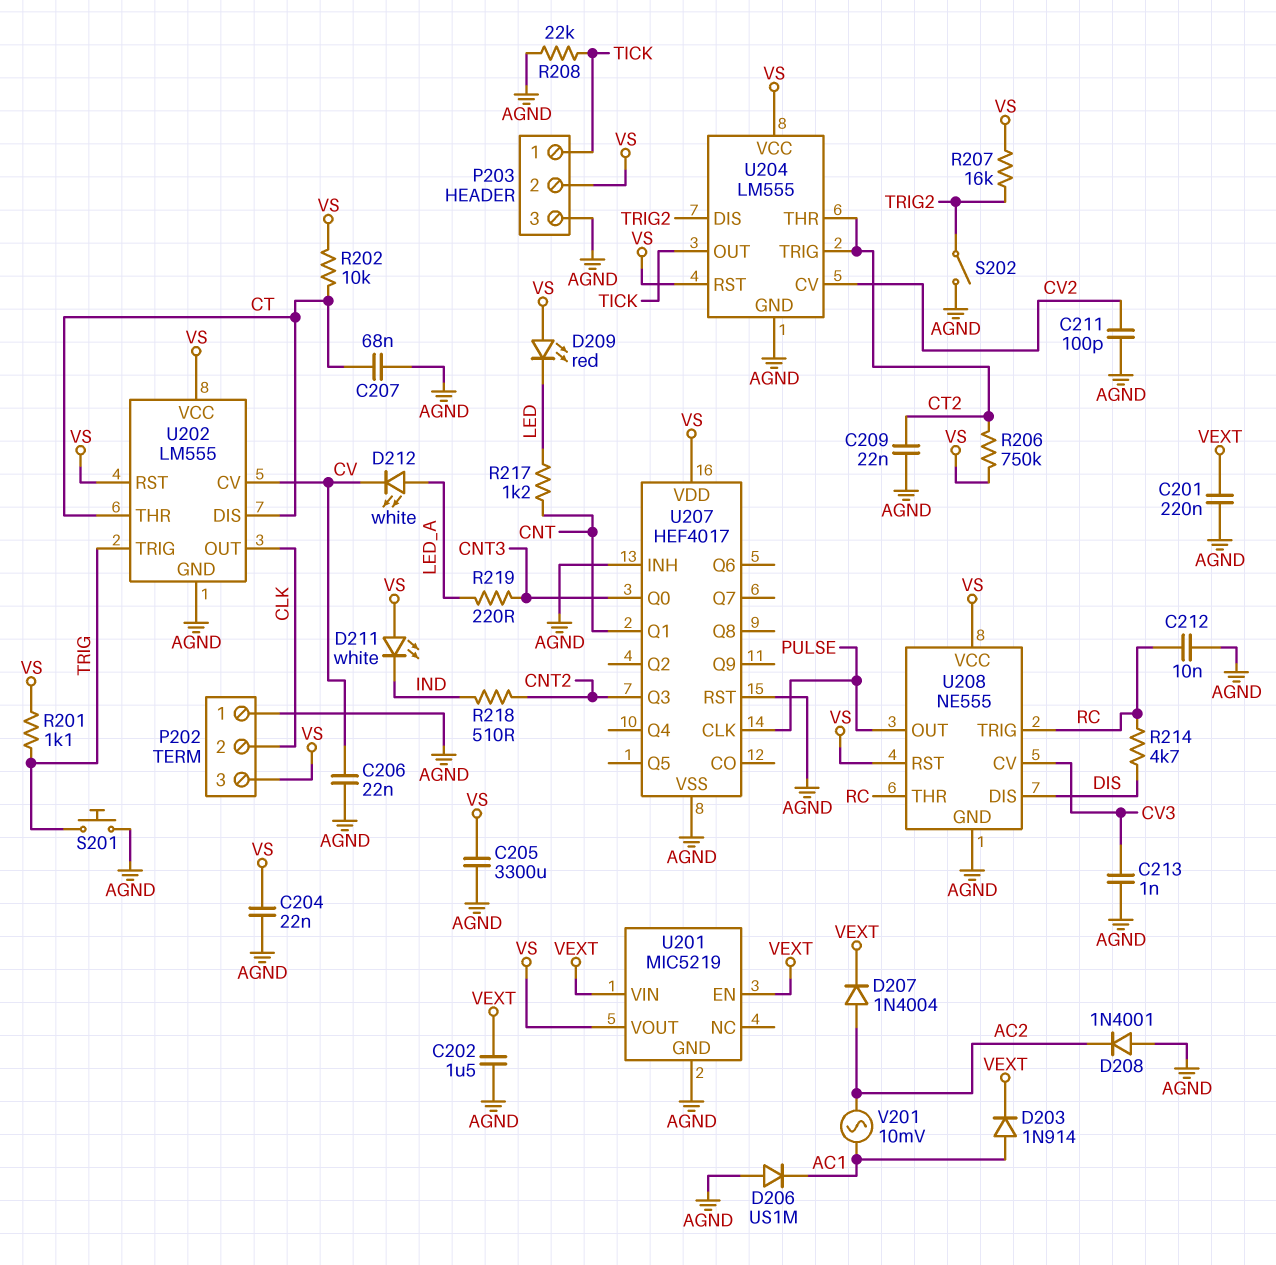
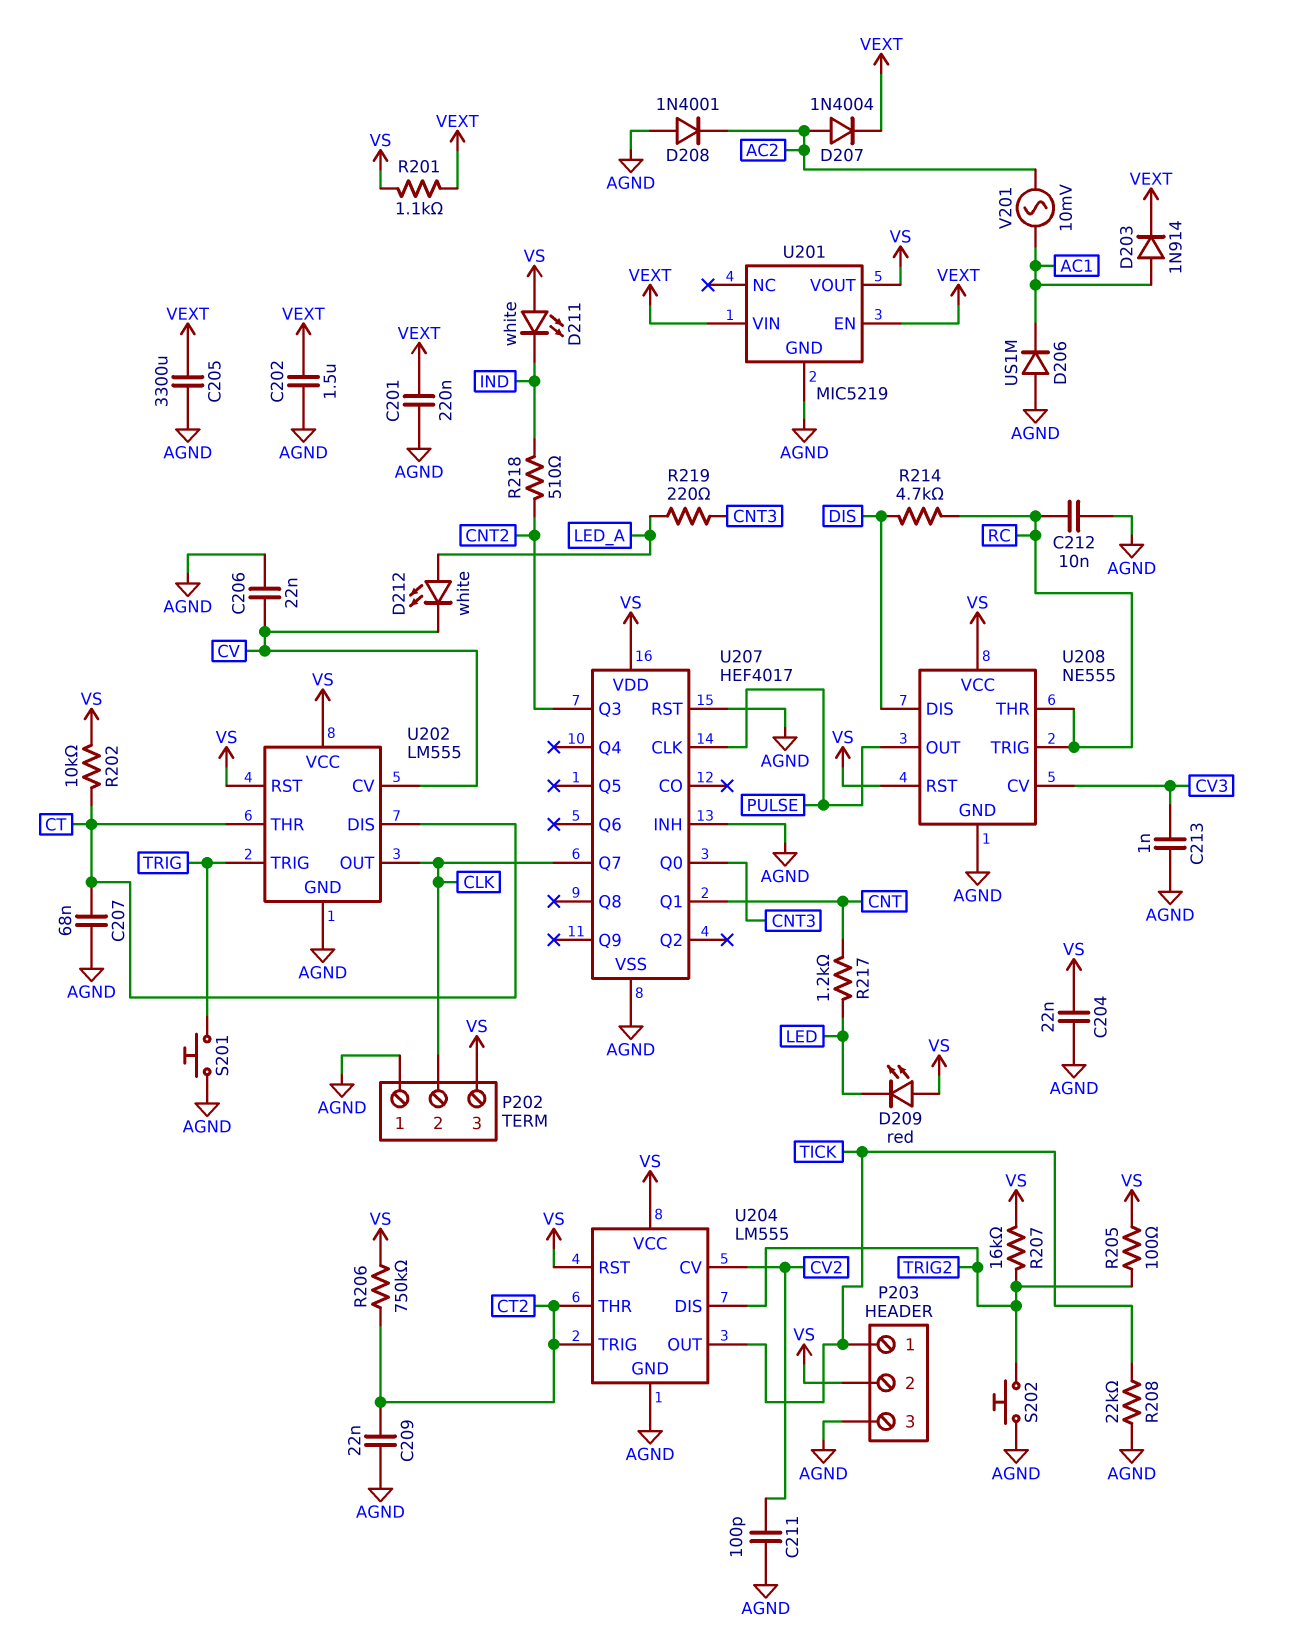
C205: 3300uF (AGND, VS) -> 3300uF (AGND, VEXT)
R201: 1.1k (TRIG, VS) -> 1.1k (VEXT, VS)
R205: none -> 100 (TRIG2, VS)
S202: switch (AGND, TRIG2) -> button (AGND, TRIG2)
U207 pin Q7: none -> CLK

